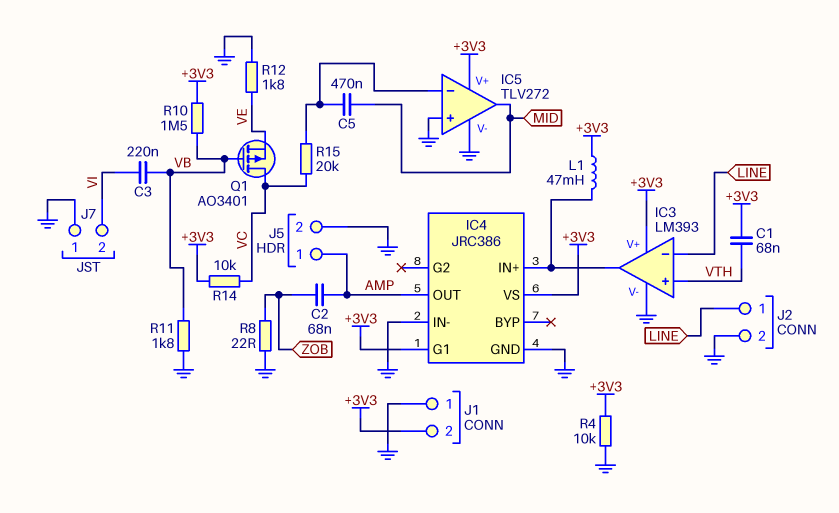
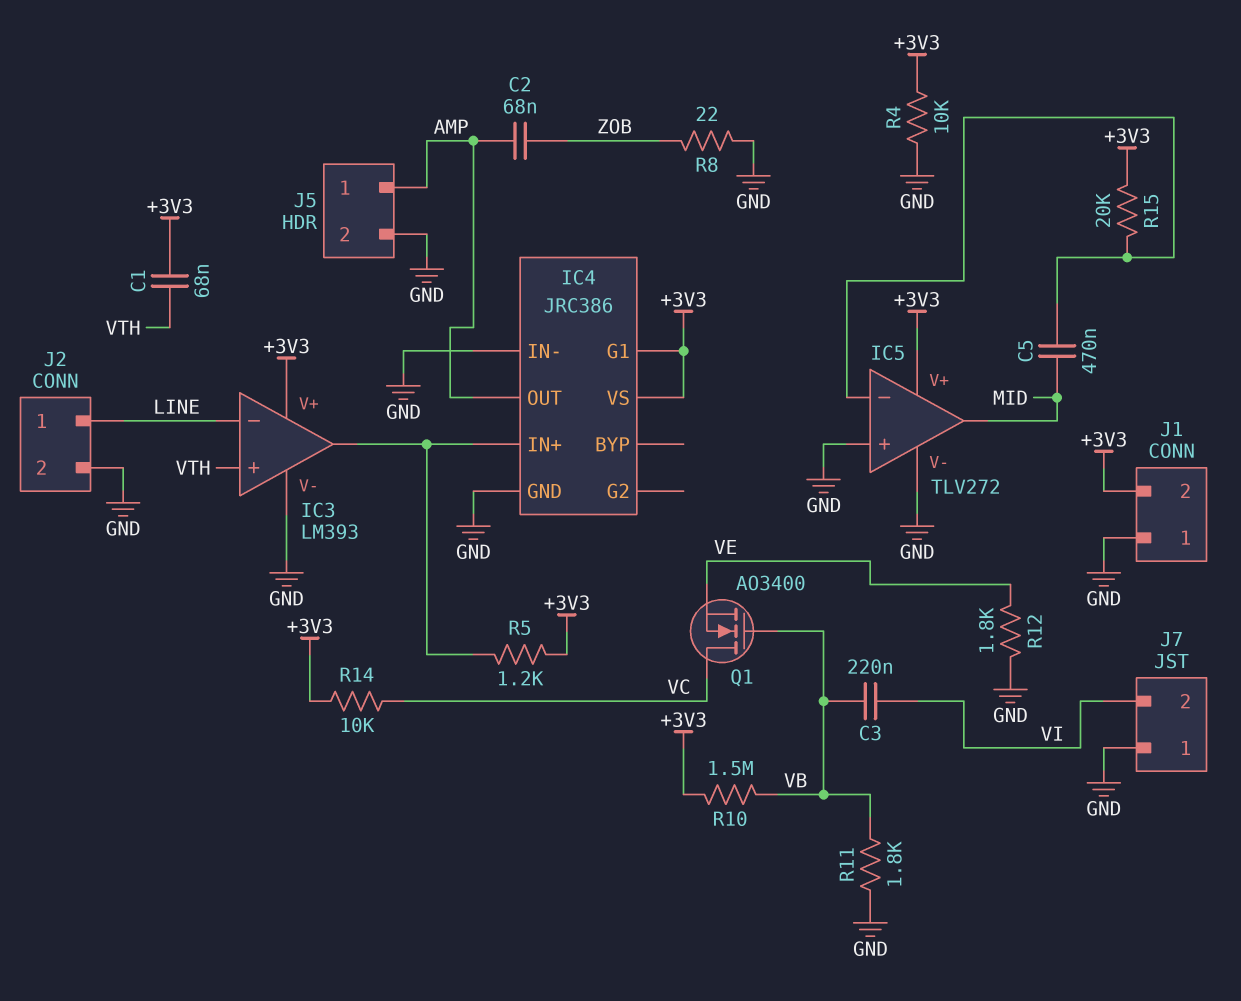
L1: 47mH (+3V3, IC3/out) -> none
Q1: PMOS AO3401 (G VB, D VC, S VE) -> NMOS AO3400 (G VB, D VC, S VE)
R5: none -> 1.2k (+3V3, IC3/out)
R15: 20k (IC5/in-, VC) -> 20k (+3V3, IC5/in-)

